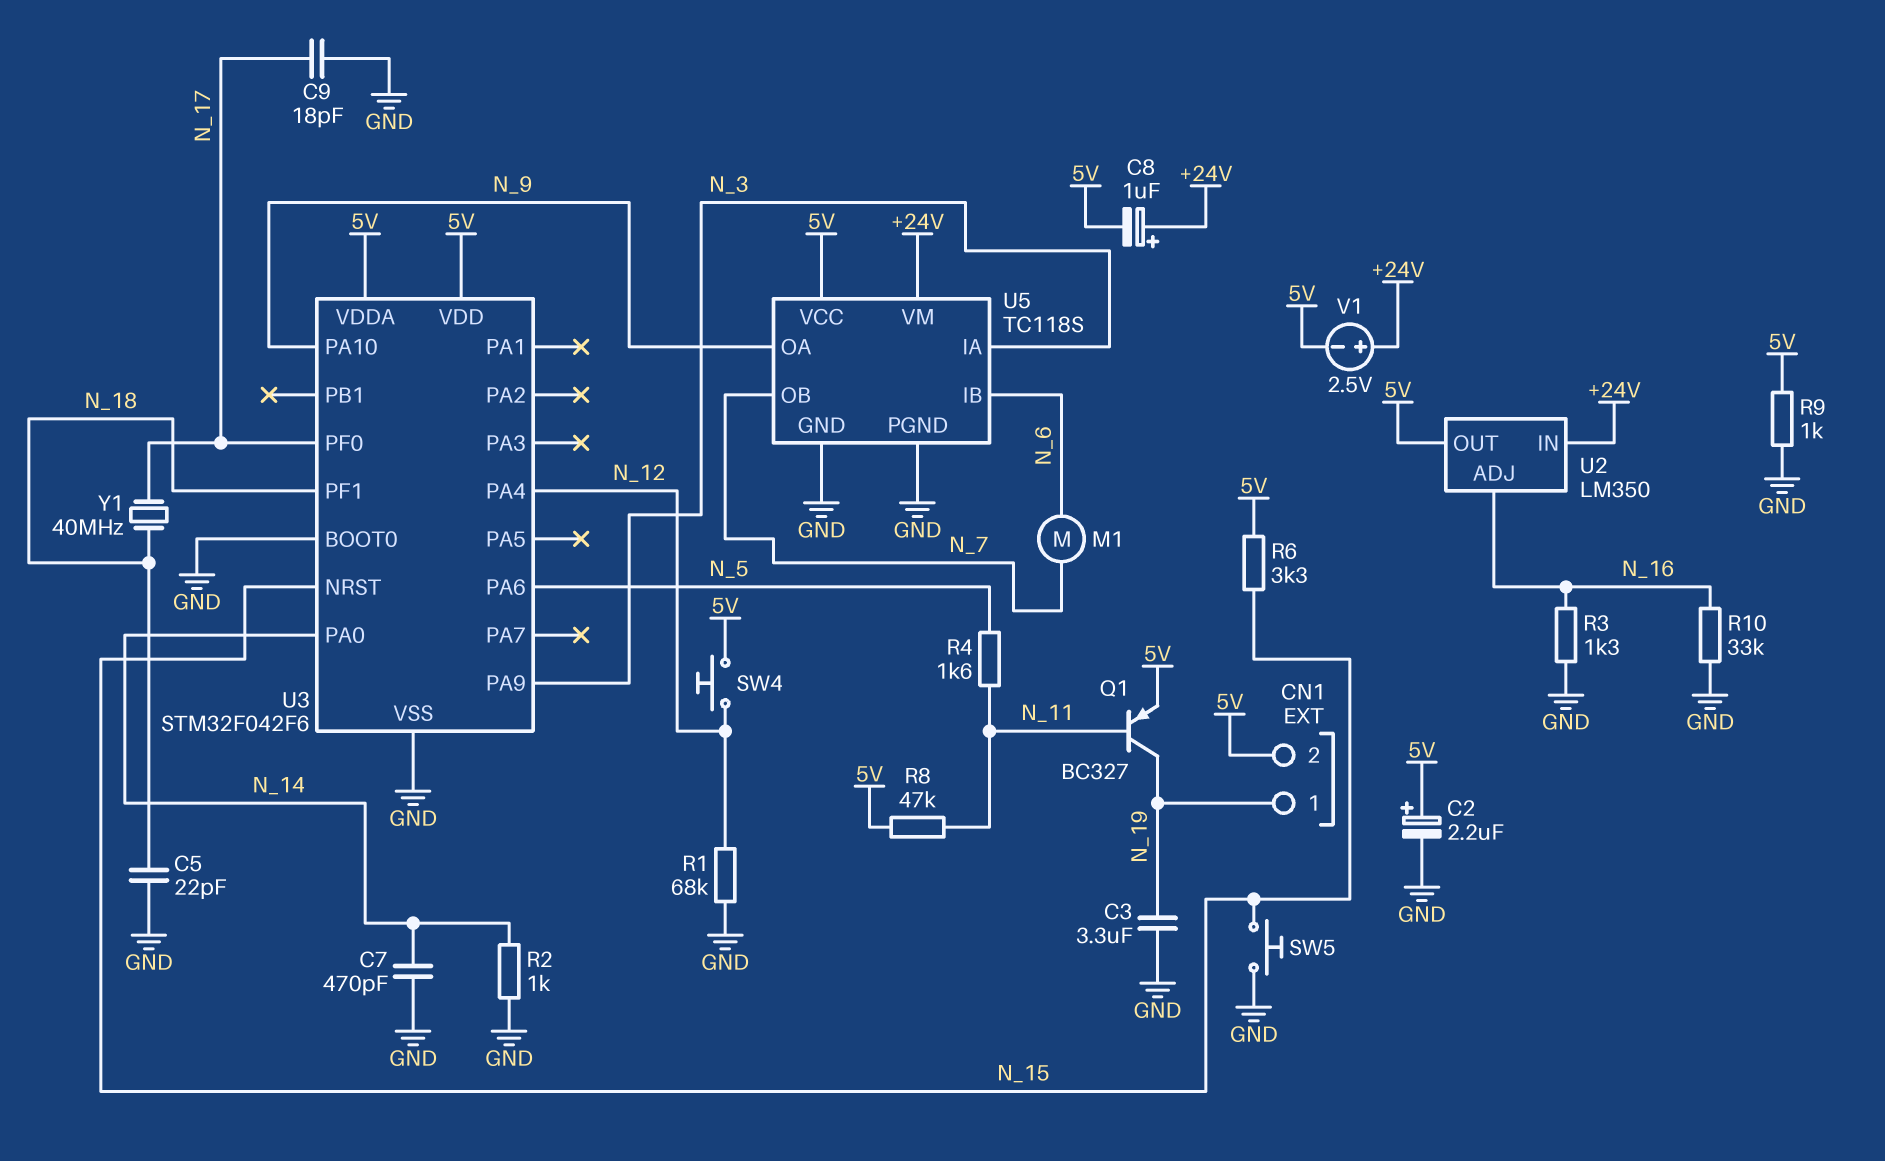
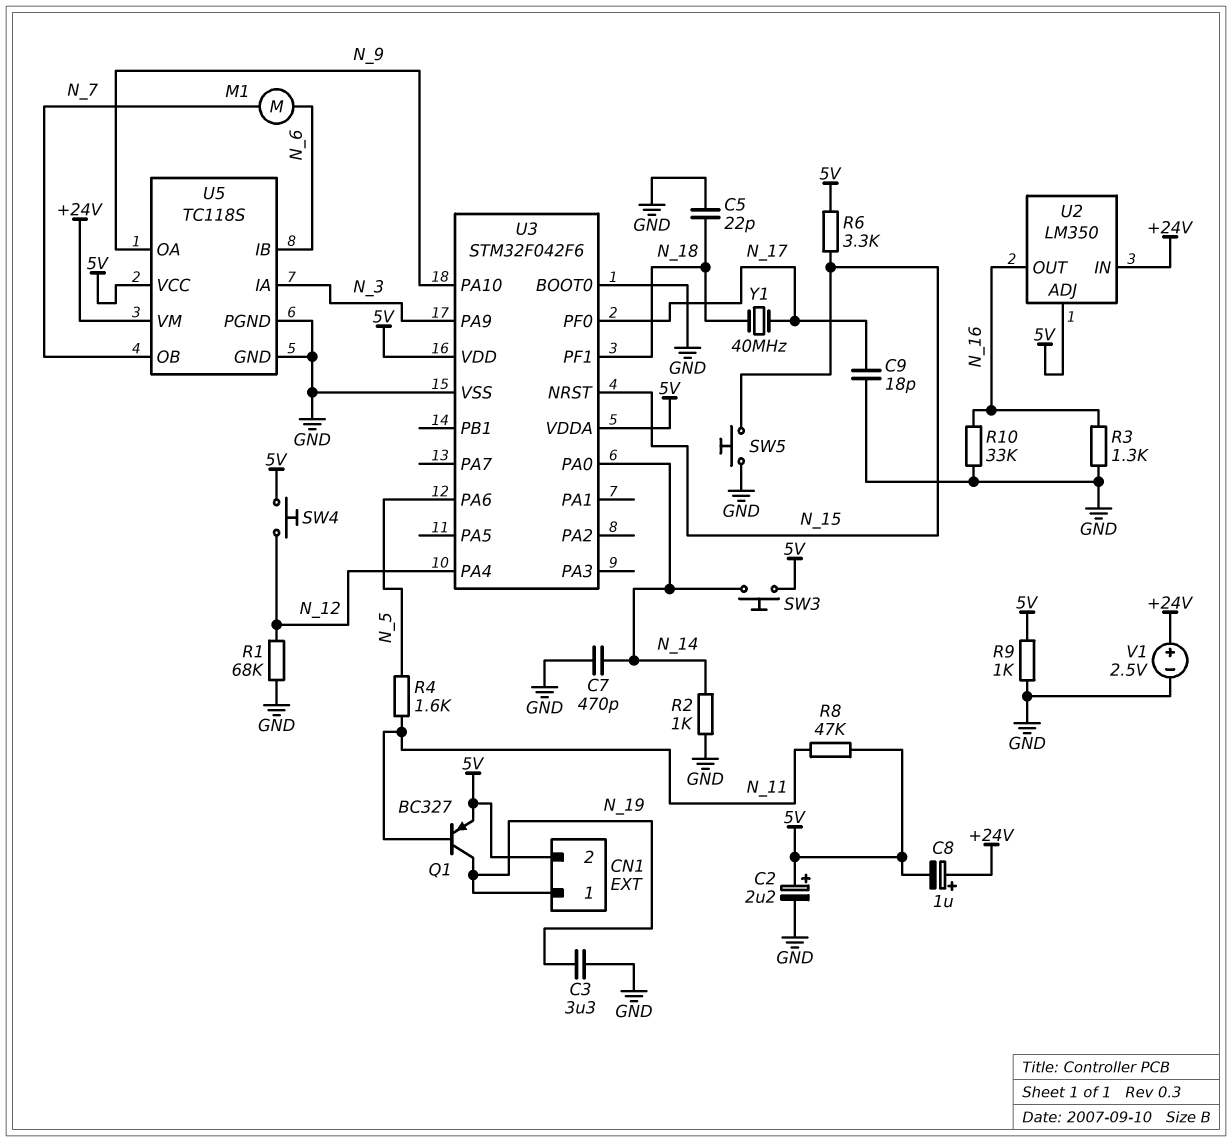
SW3: none -> button (5V, N_14)
U2 pin ADJ: N_16 -> 5V
U2 pin OUT: 5V -> N_16
V1: 2.5V (plus +24V, minus 5V) -> 2.5V (plus +24V, minus GND)

